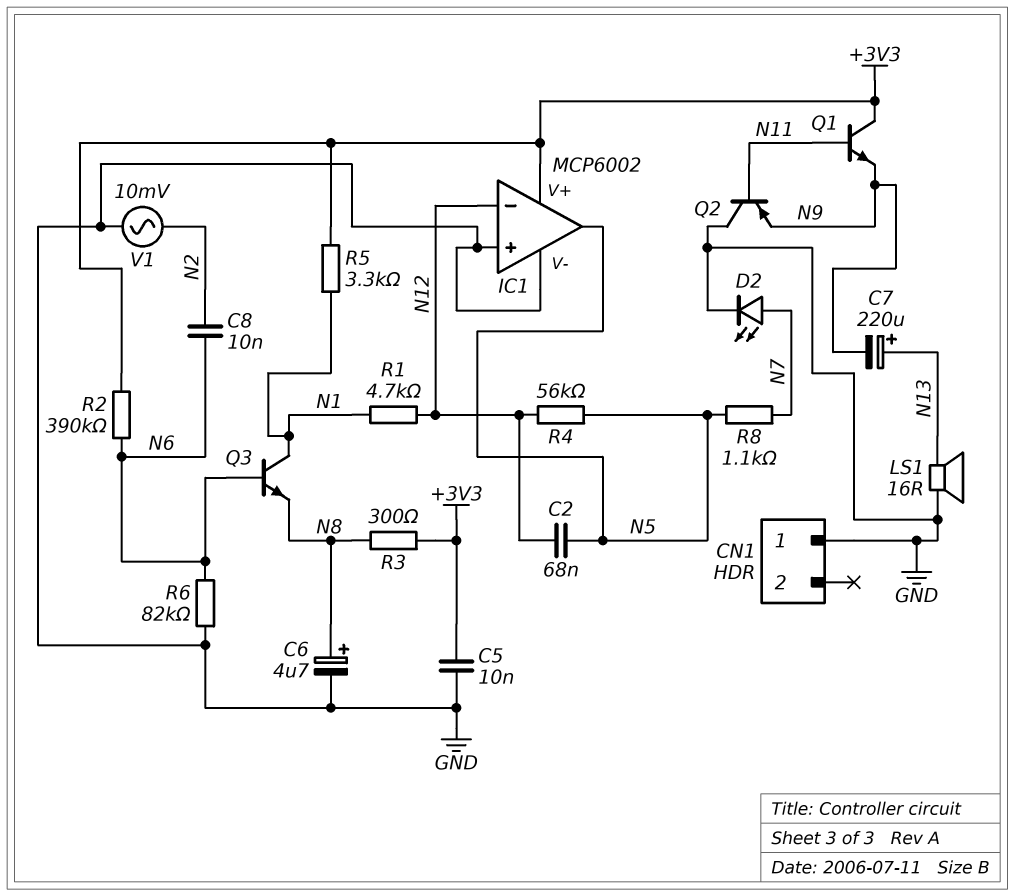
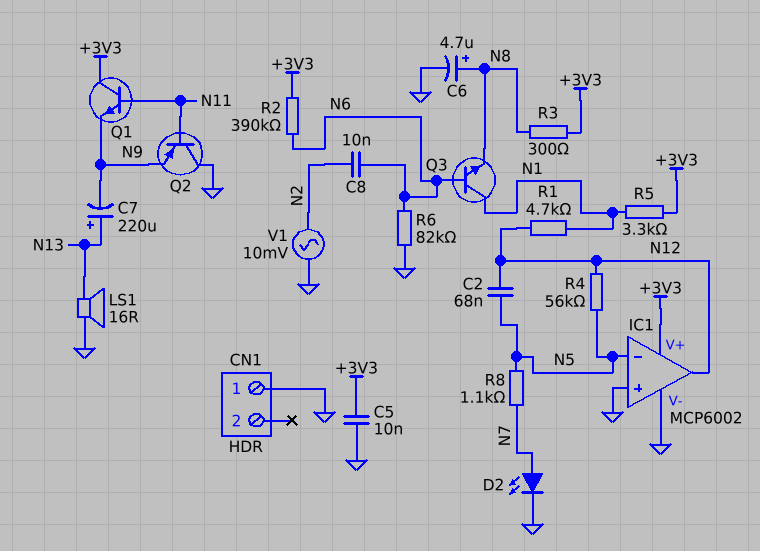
IC1 pin in-: N12 -> N5
IC1 pin out: N5 -> N12

